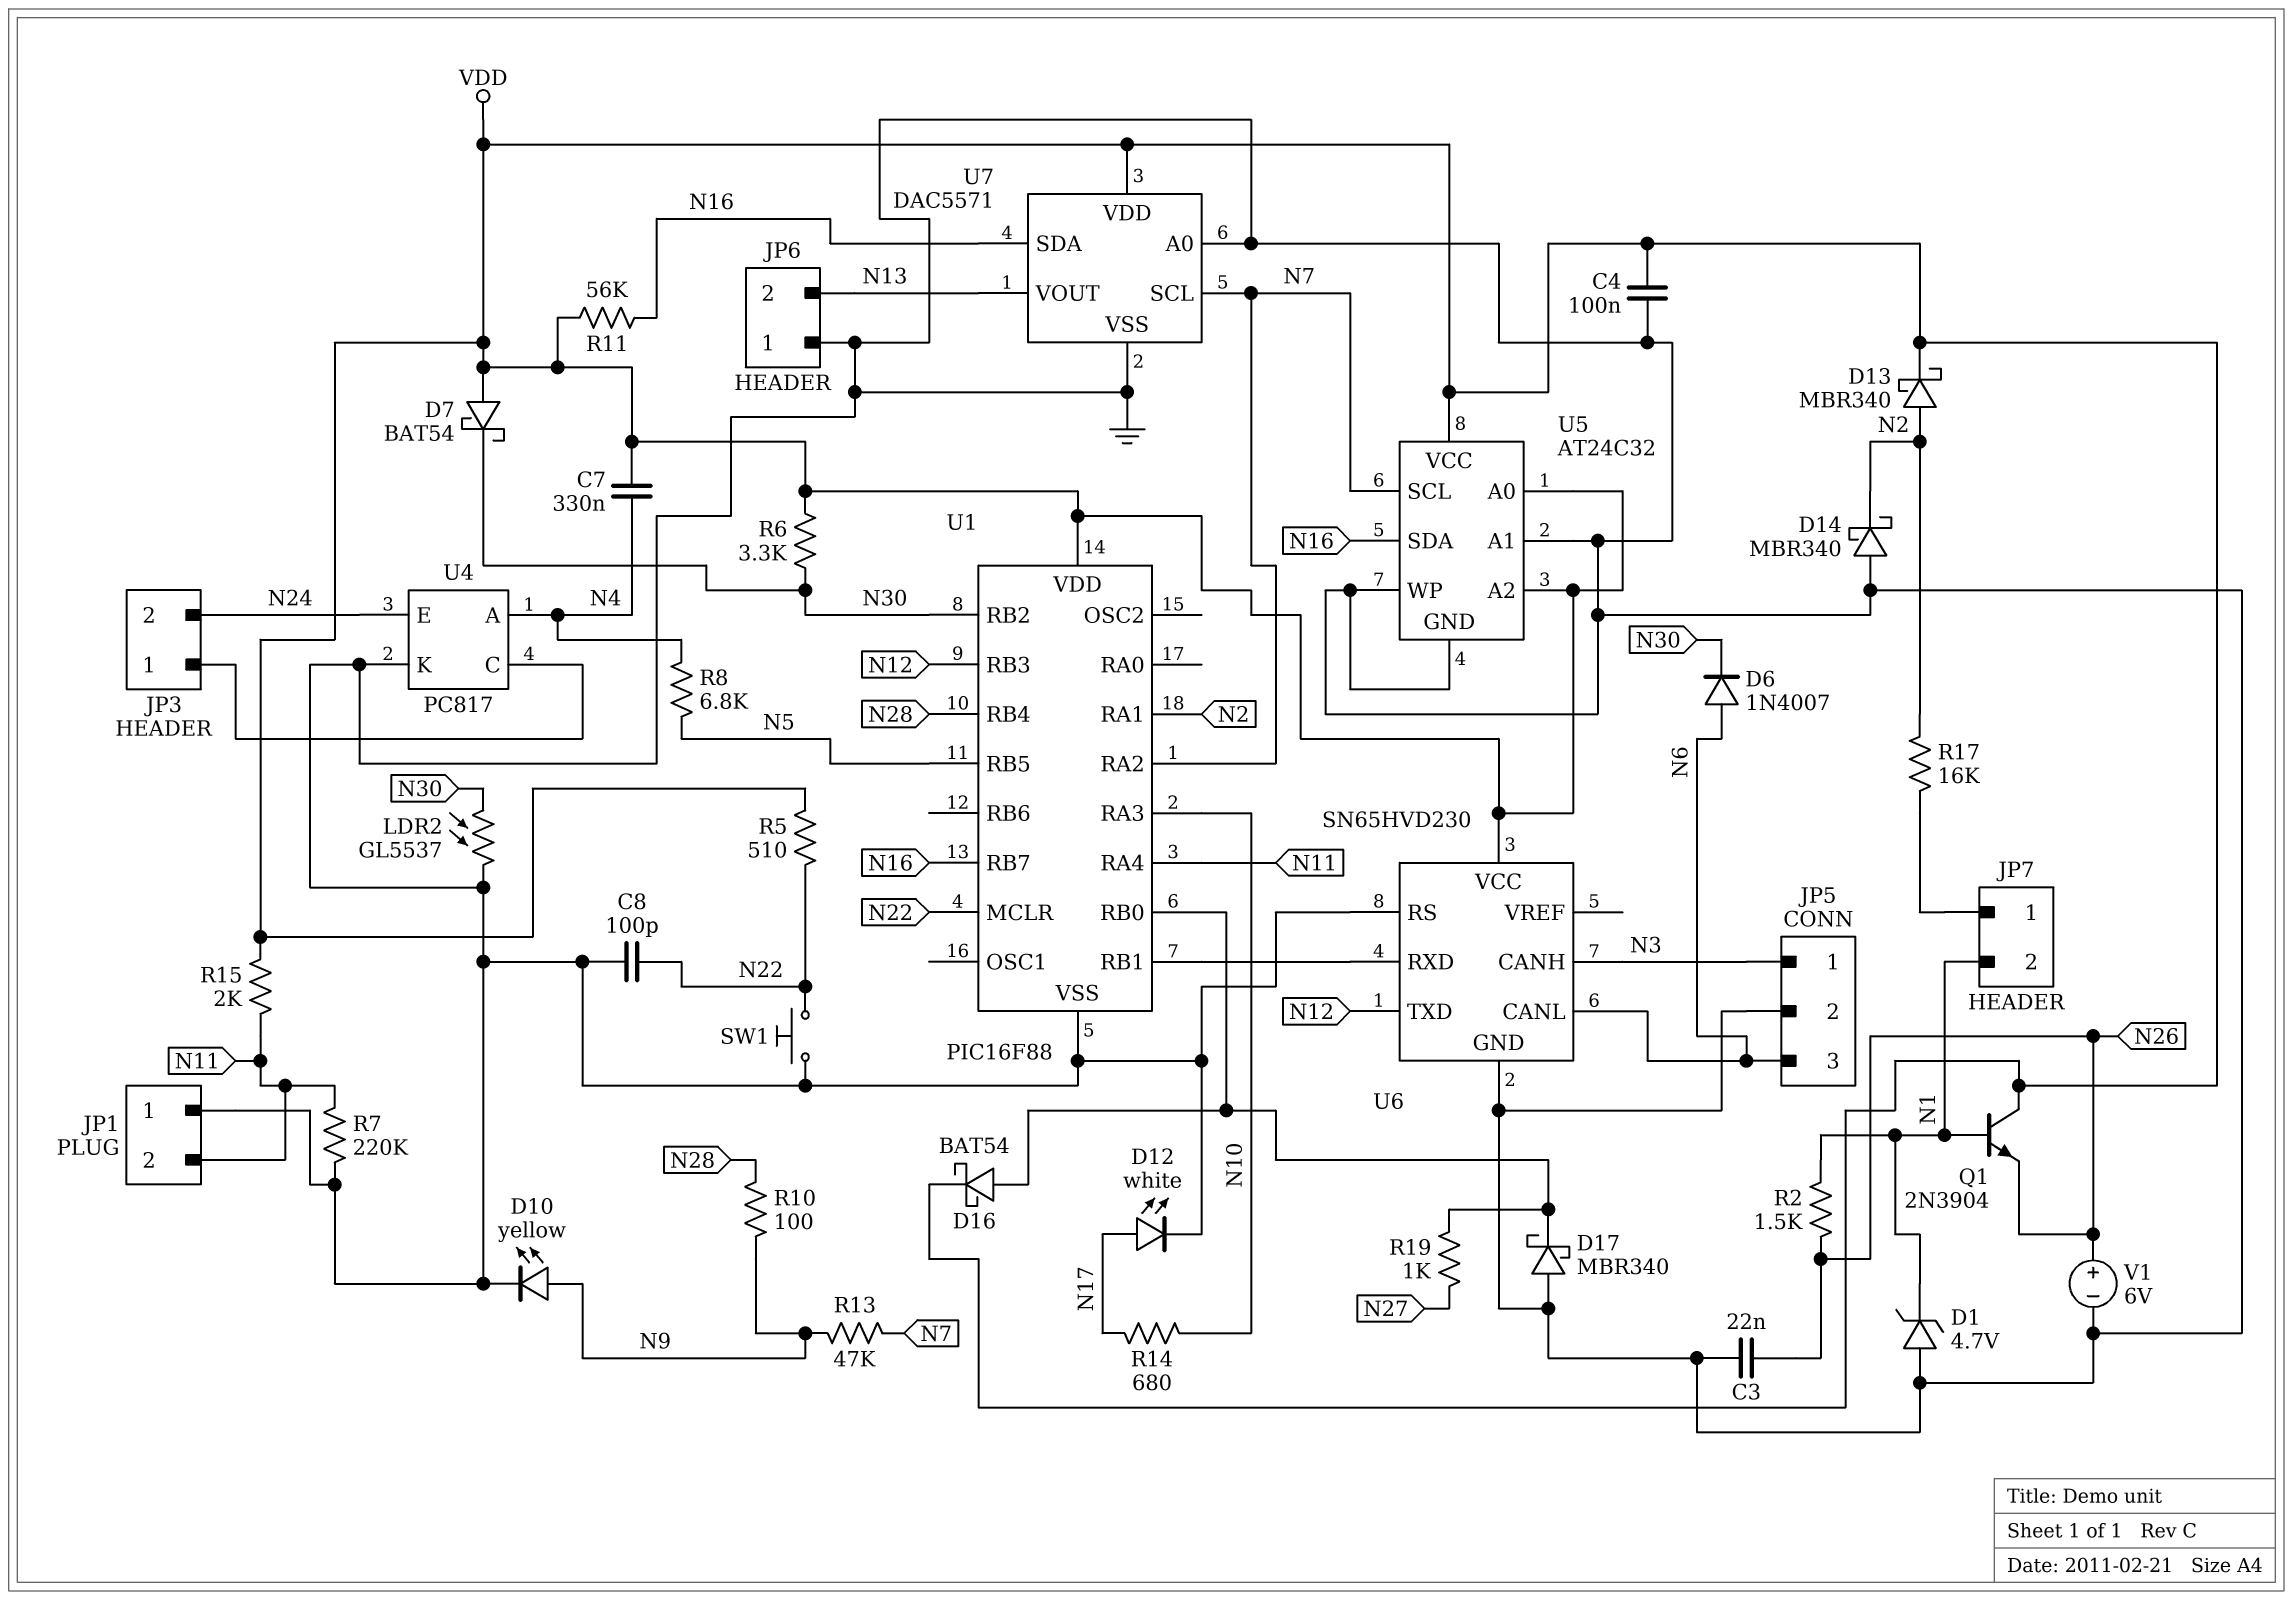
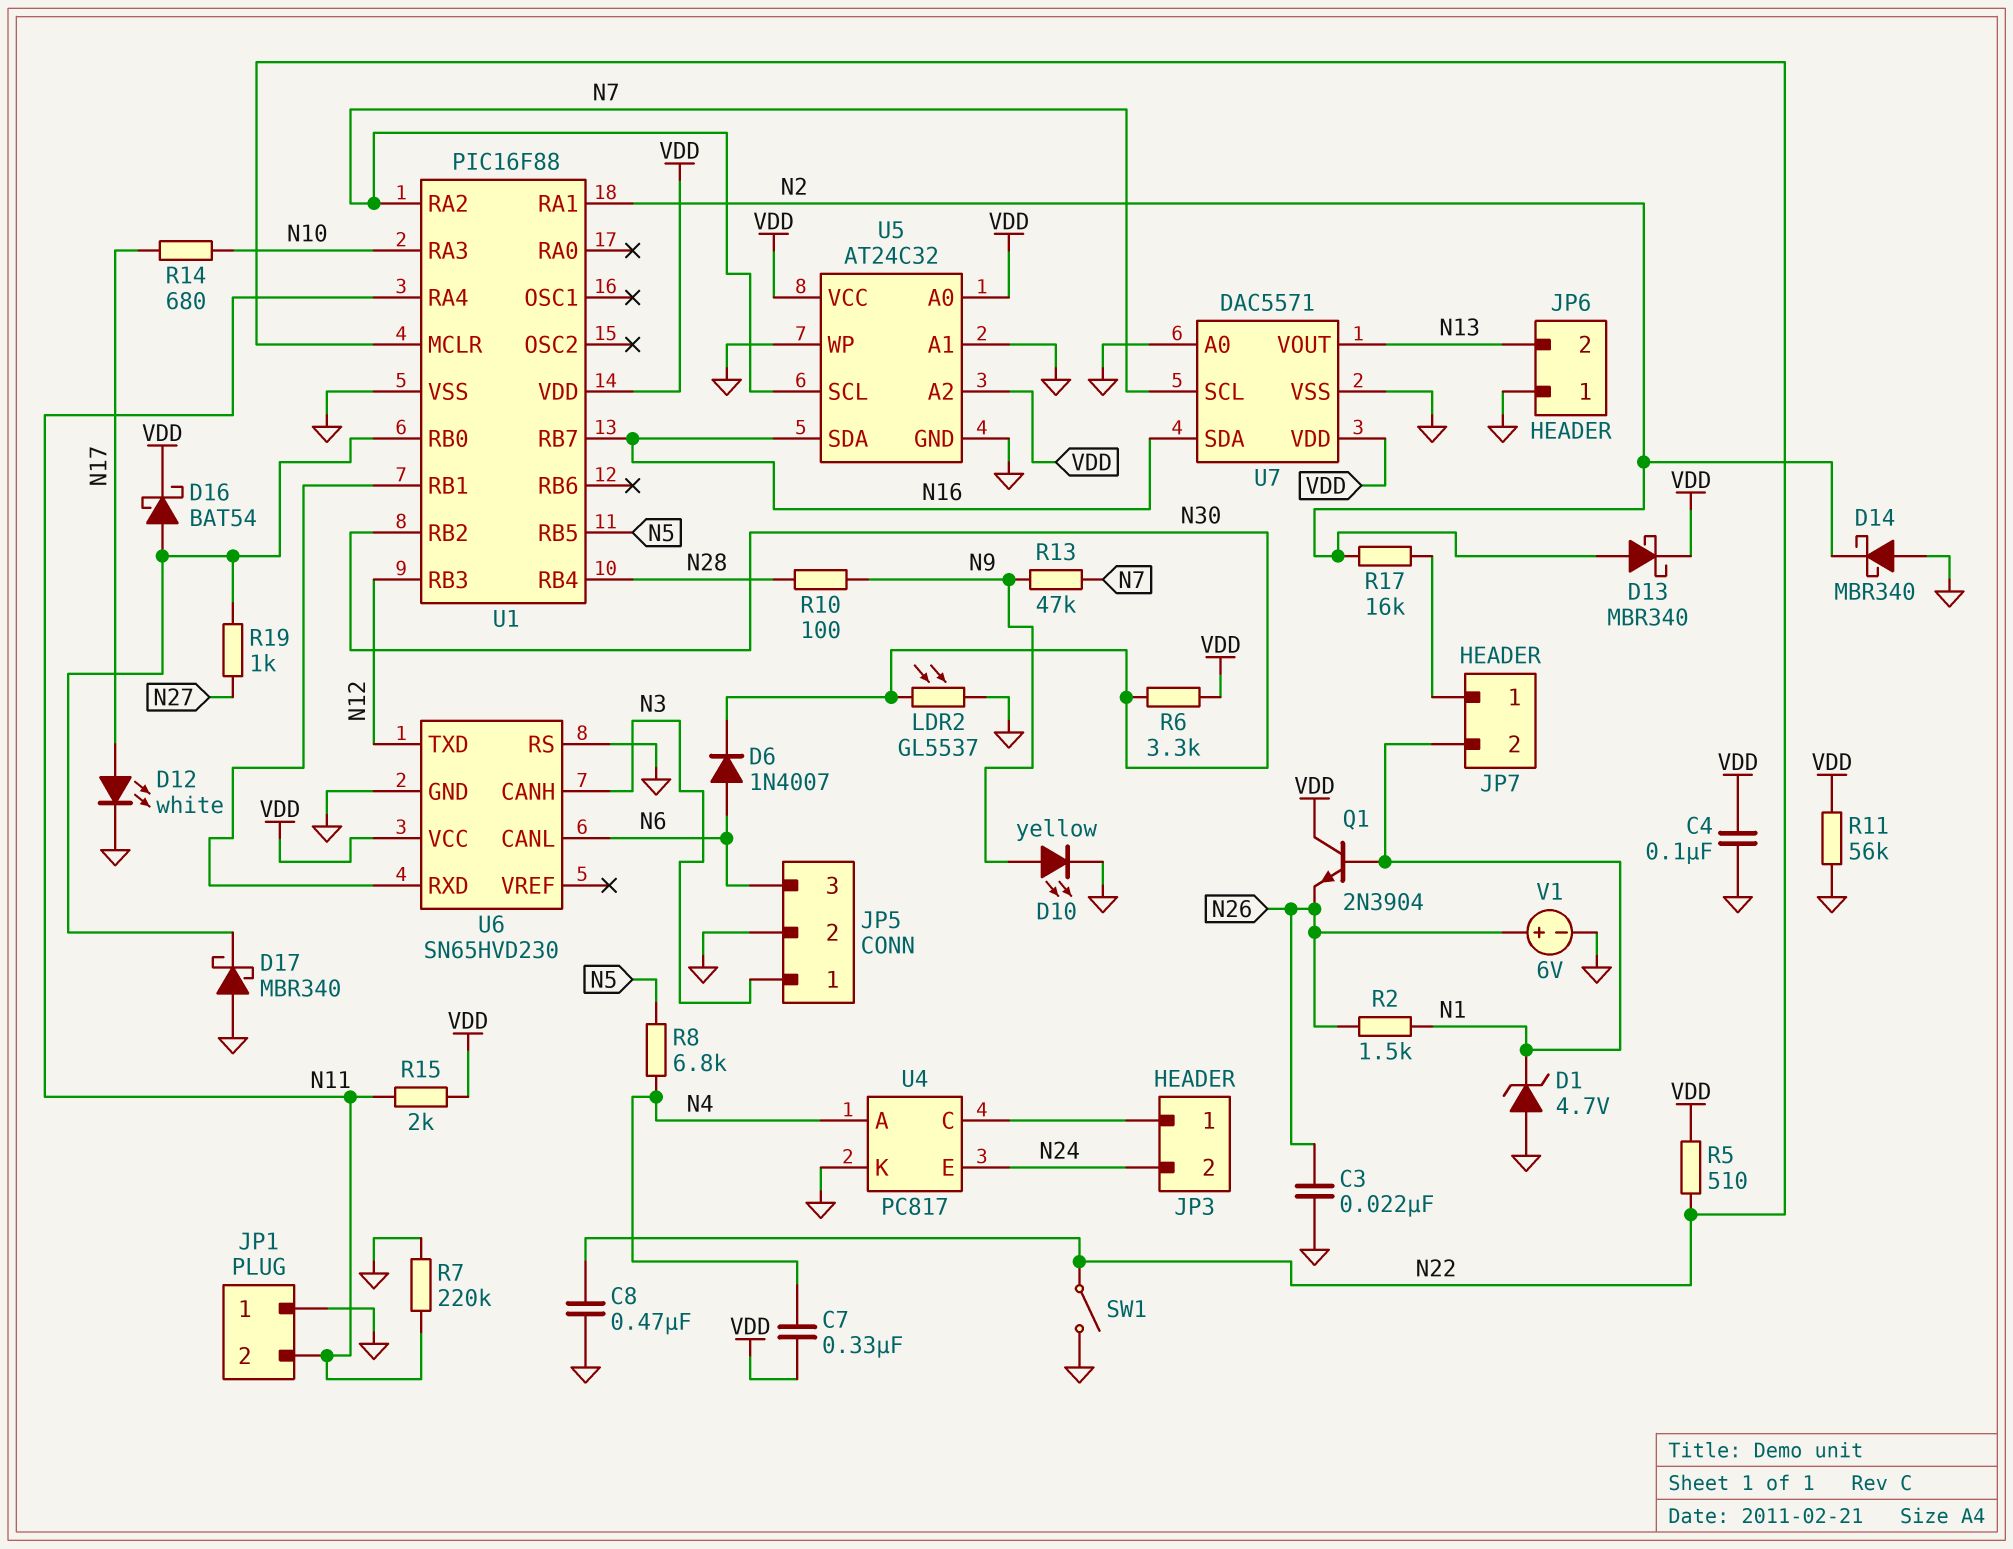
C8: 100pF (GND, N22) -> 470nF (GND, N22)
D7: schottky BAT54 (A VDD, K N30) -> none
R11: 56k (N16, VDD) -> 56k (GND, VDD)
SW1: button (GND, N22) -> switch (GND, N22)

